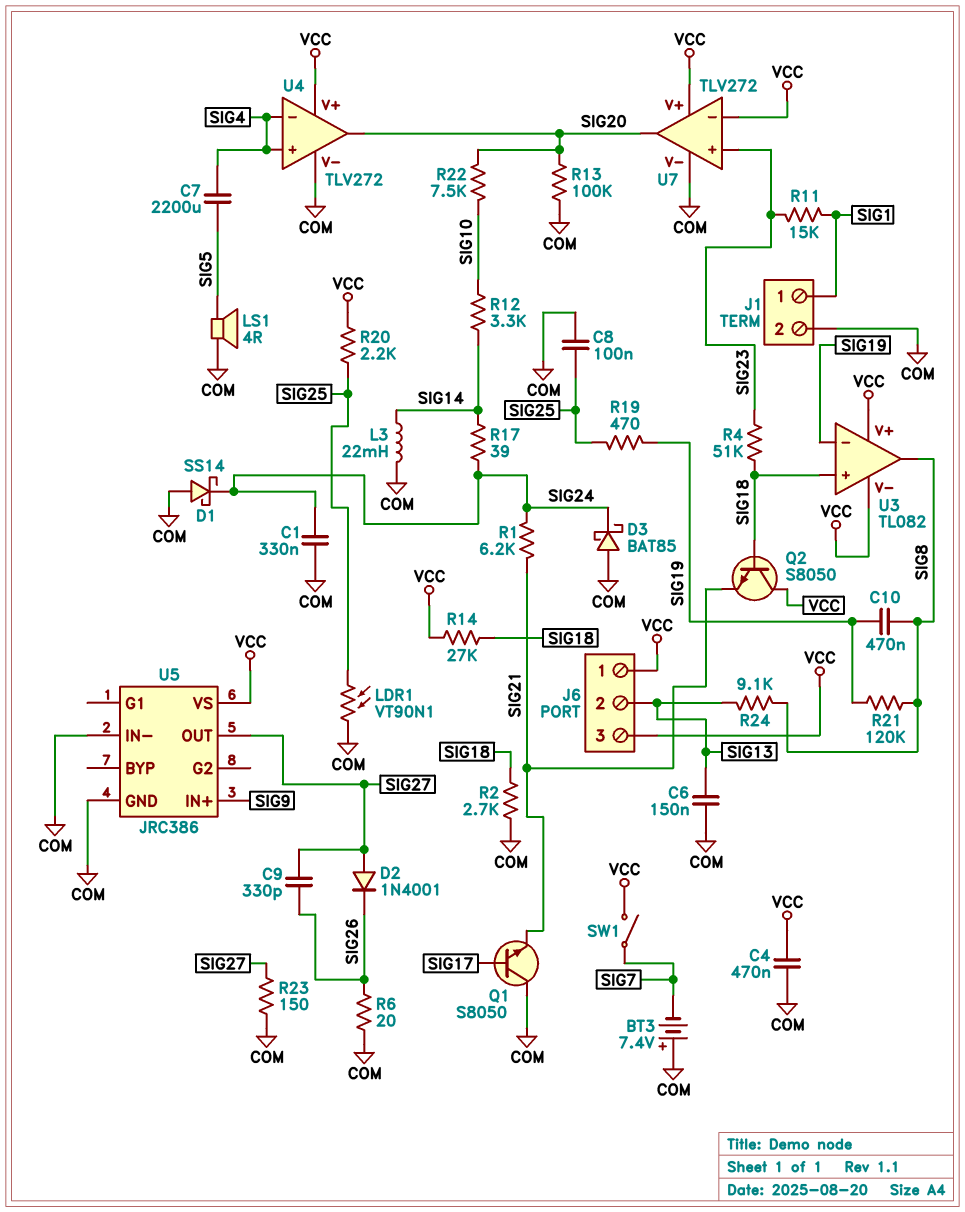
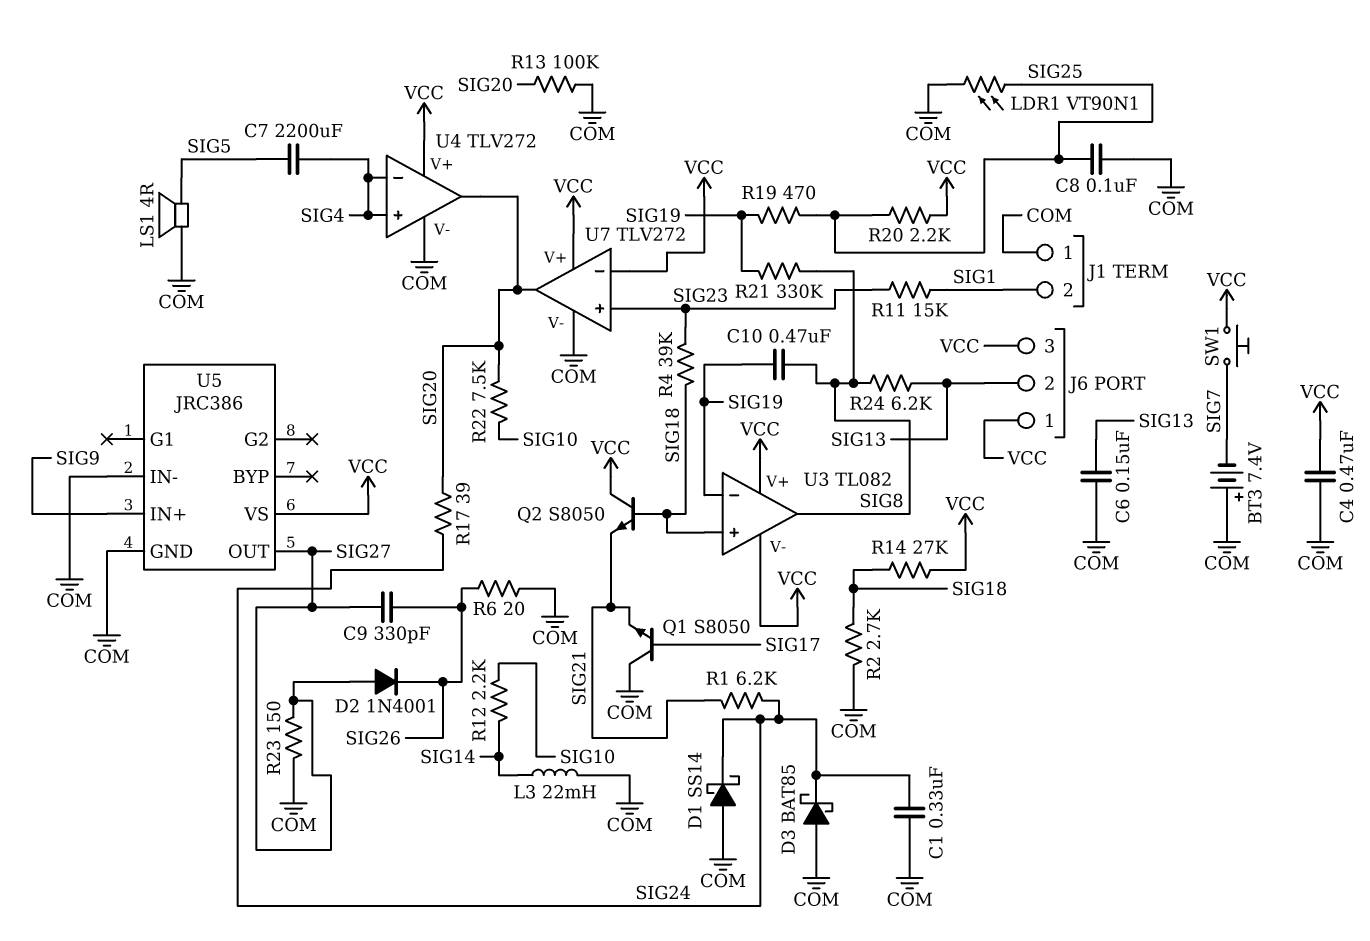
J1 pin 1: SIG1 -> COM
J1 pin 2: COM -> SIG1
R4: 51k (SIG18, SIG23) -> 39k (SIG18, SIG23)
R12: 3.3k (SIG10, SIG14) -> 2.2k (SIG10, SIG14)
R17: 39 (SIG14, SIG24) -> 39 (SIG20, SIG24)
R21: 120k (SIG8, SIG19) -> 330k (SIG8, SIG19)
R24: 9.1k (SIG8, SIG13) -> 6.2k (SIG8, SIG13)
SW1: switch (SIG7, VCC) -> button (SIG7, VCC)

